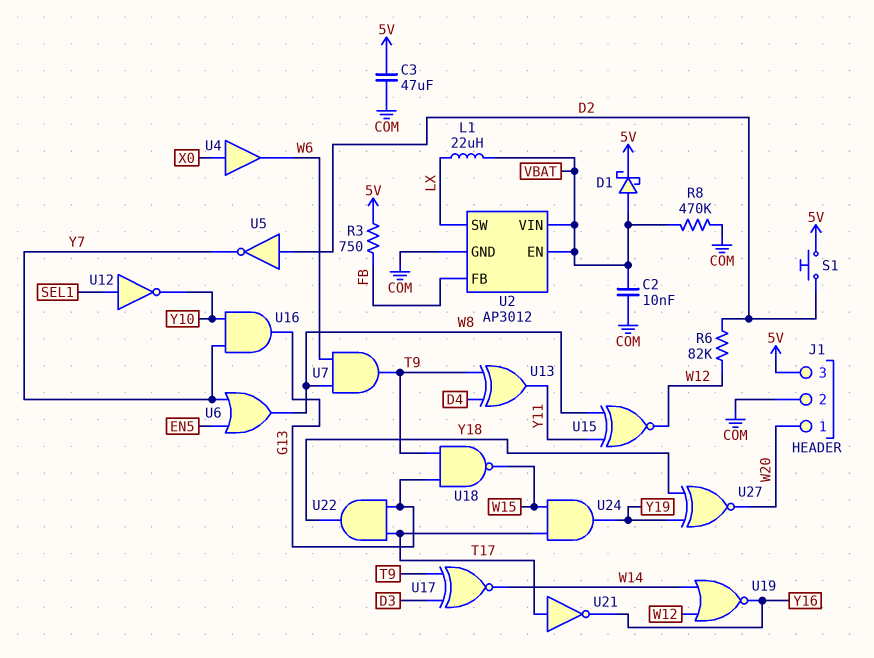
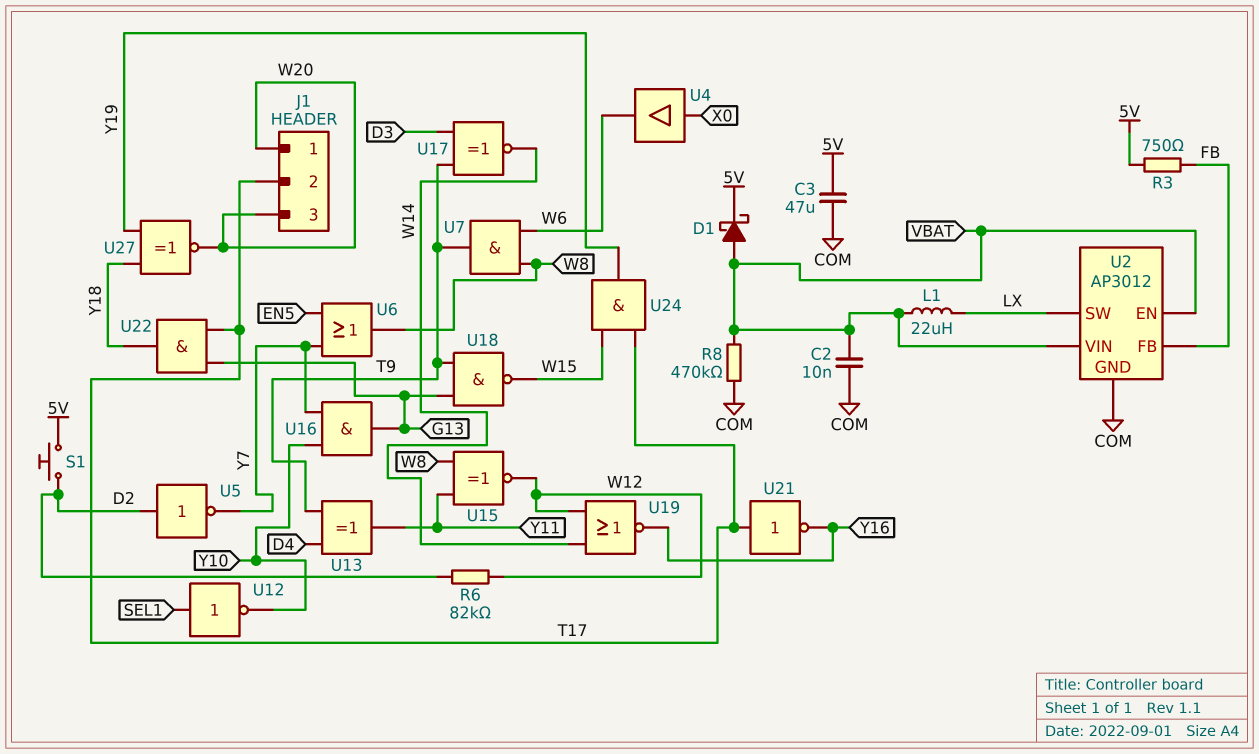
J1 pin 2: COM -> T17
J1 pin 3: 5V -> W20

